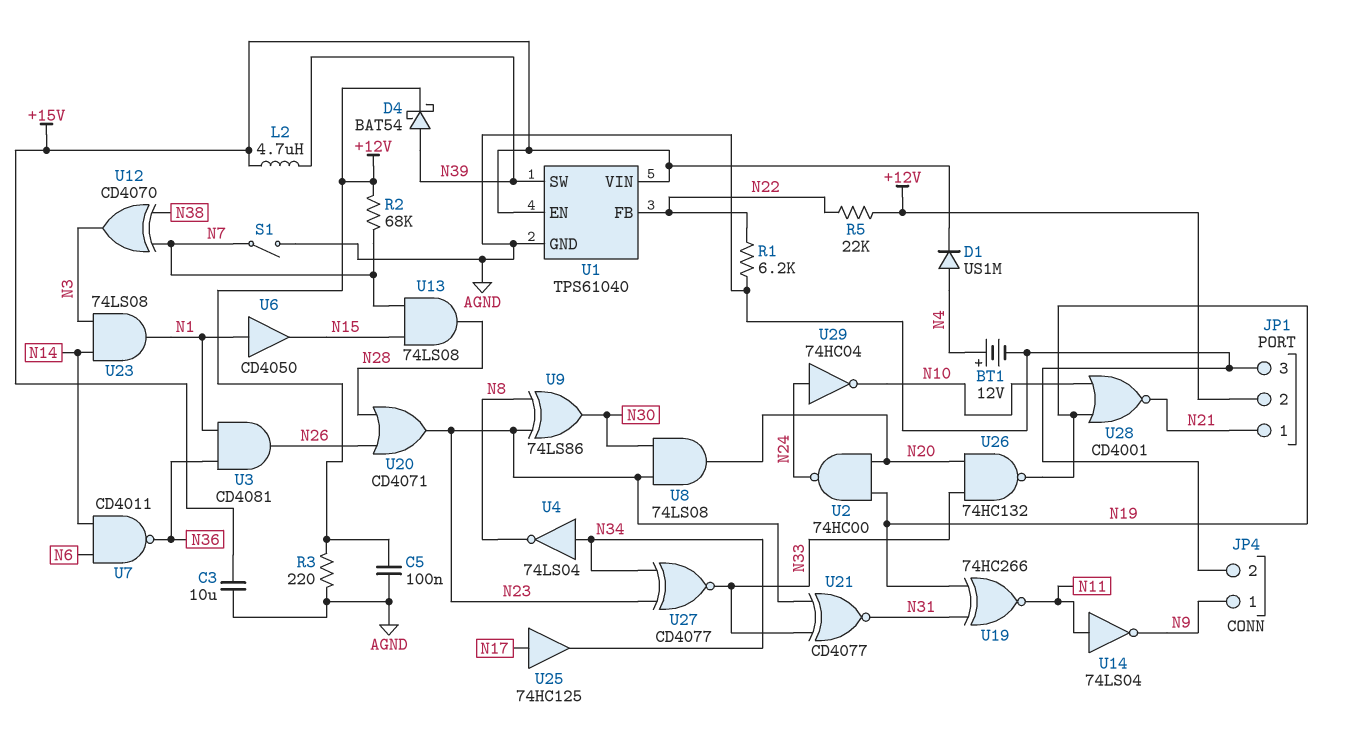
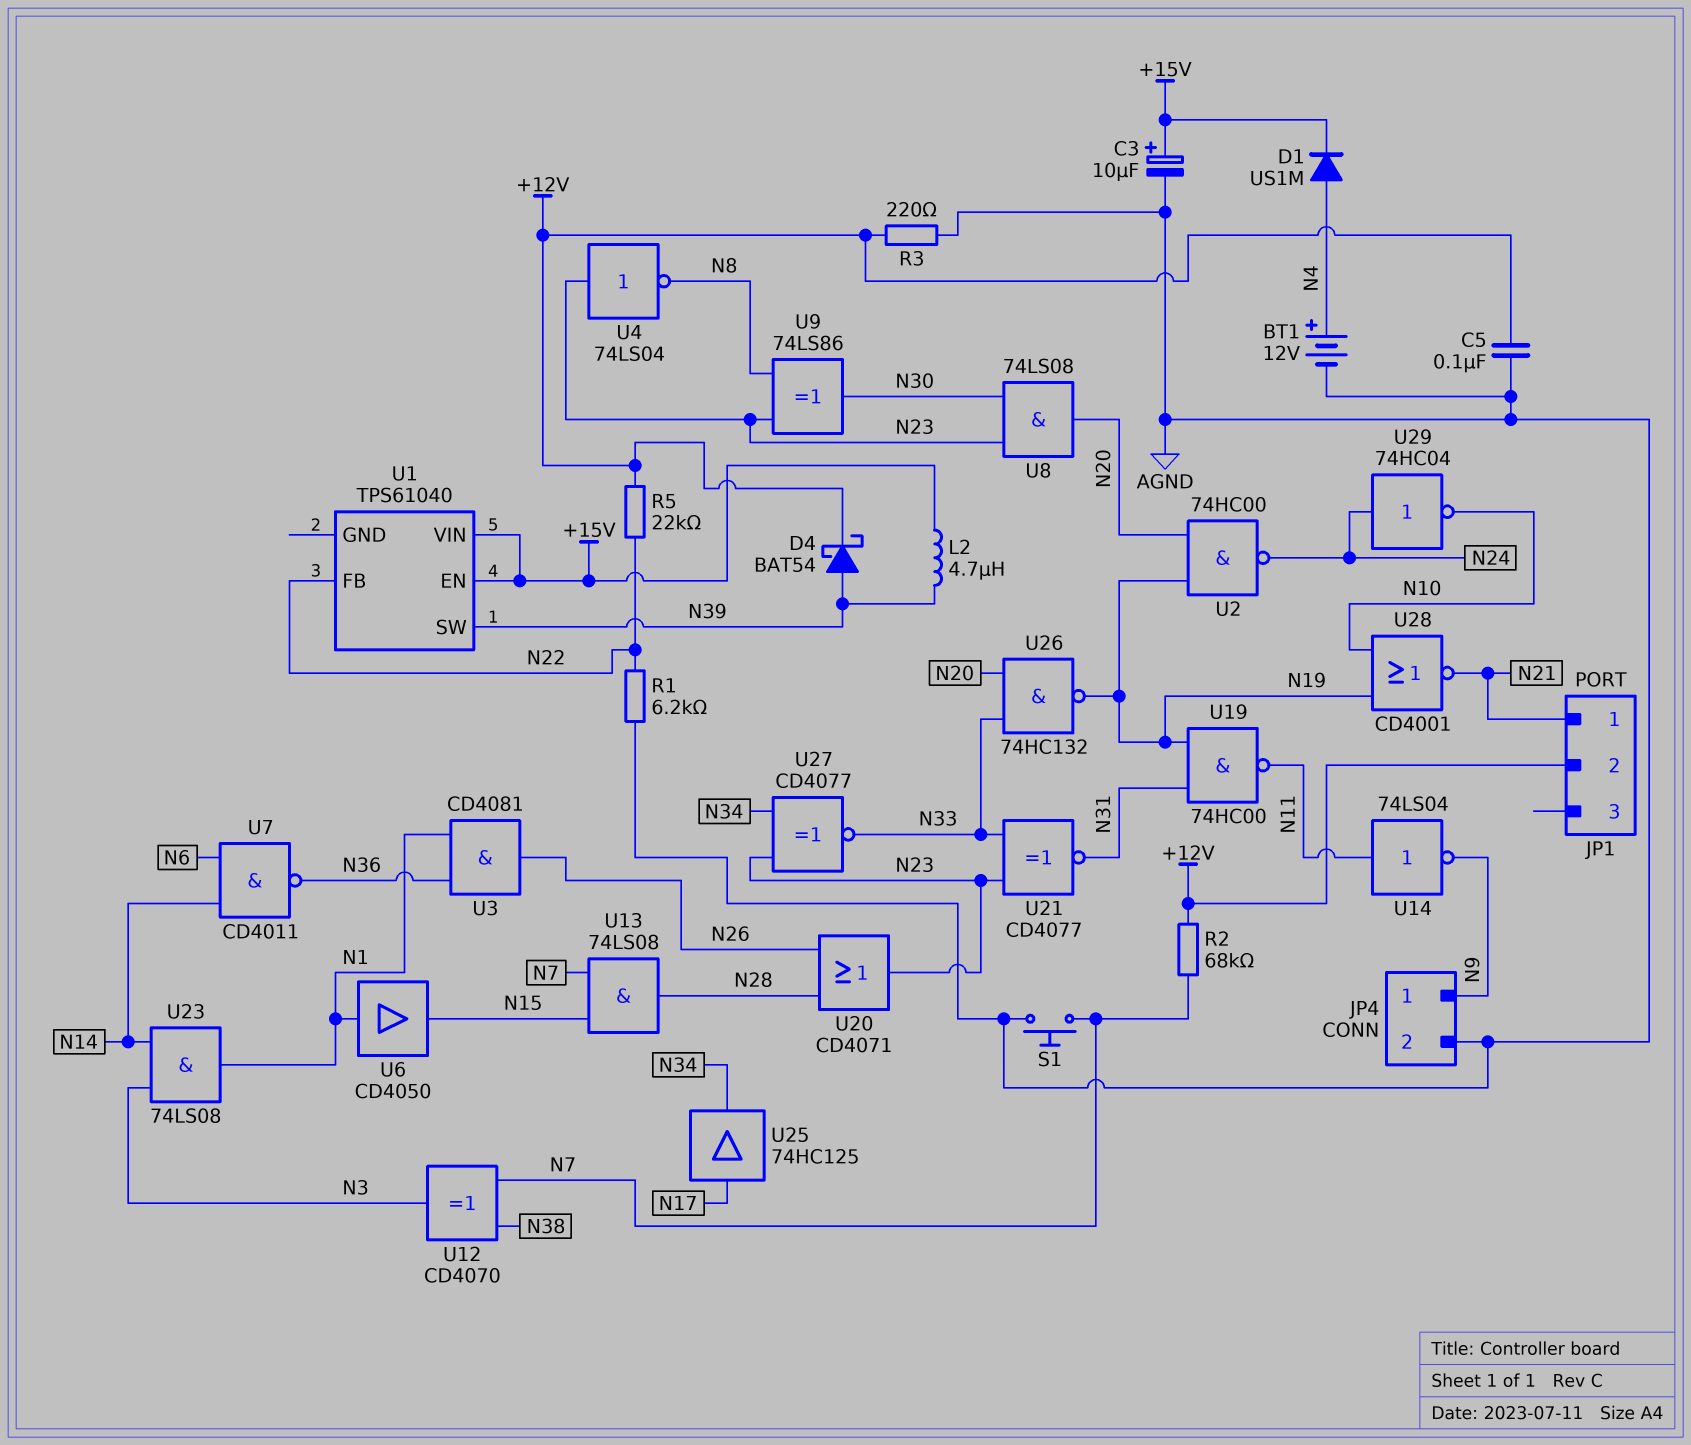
C3: 10uF (+15V, AGND) -> 10uF (plus +15V, minus AGND)
JP1 pin 3: AGND -> none
S1: switch (AGND, N7) -> button (AGND, N7)
U1 pin GND: AGND -> none
U4: NOT 74LS04 (in N34, out N8) -> NOT 74LS04 (in N23, out N8)
U19: XNOR 74HC266 (in N19, in N31, out N11) -> NAND 74HC00 (in N19, in N31, out N11)

